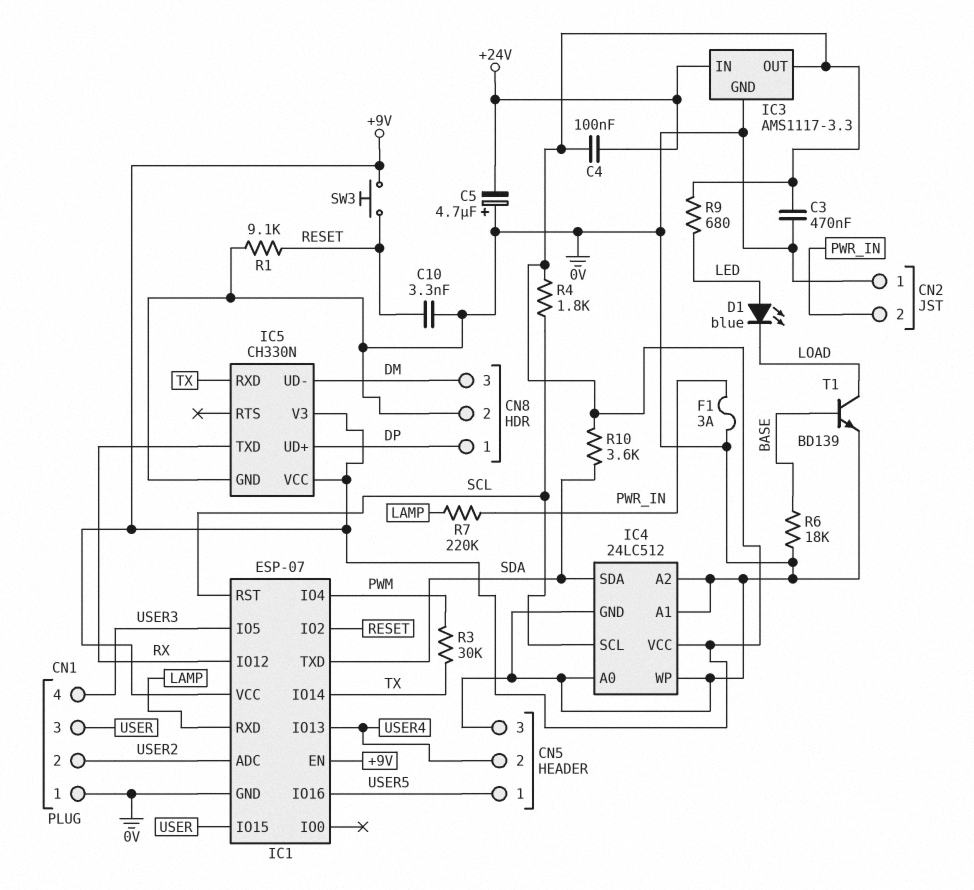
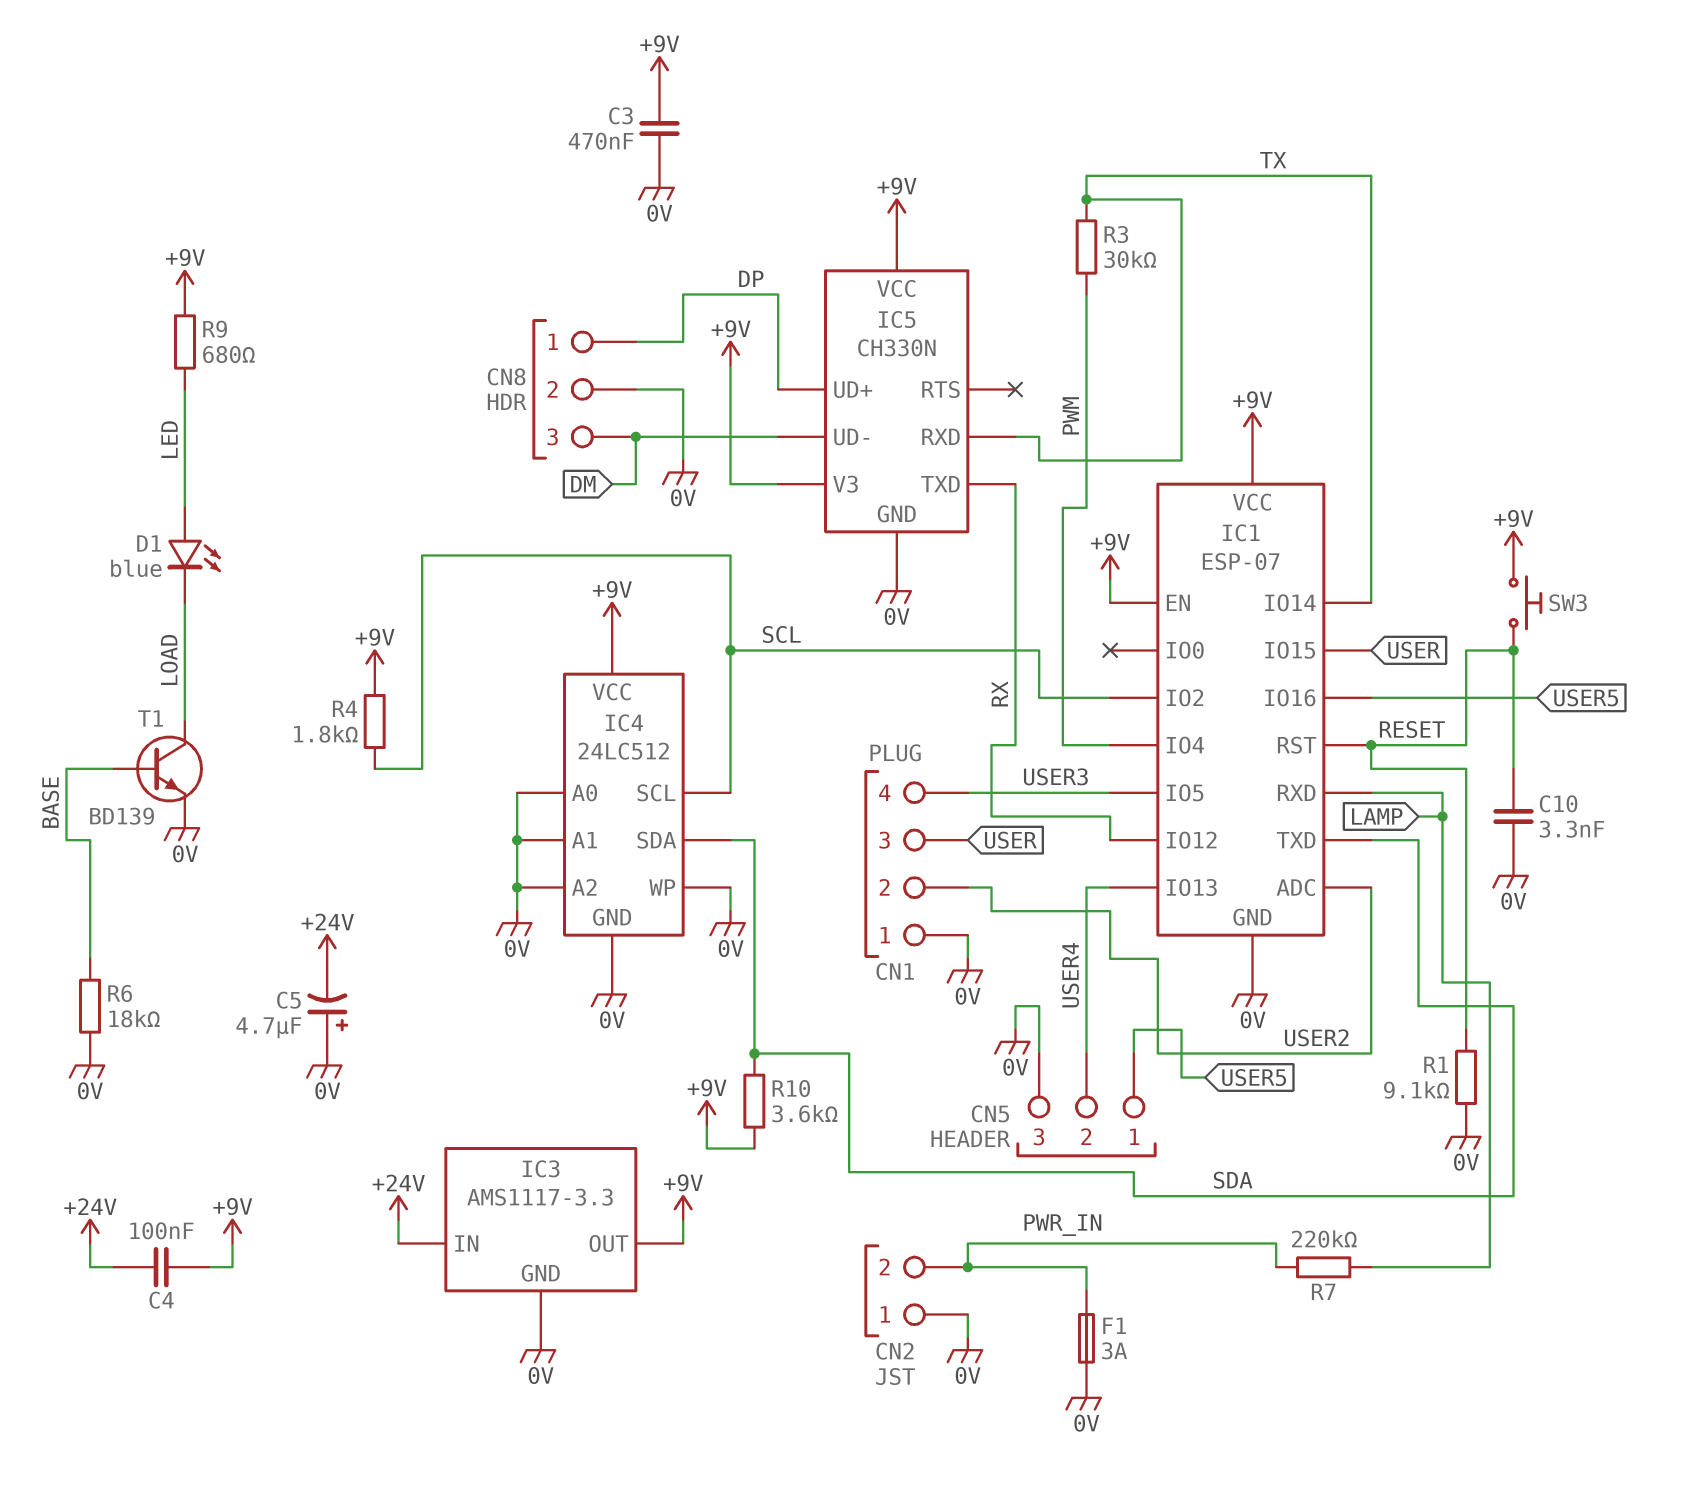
IC1 pin IO2: RESET -> SCL
IC1 pin RST: SCL -> RESET

